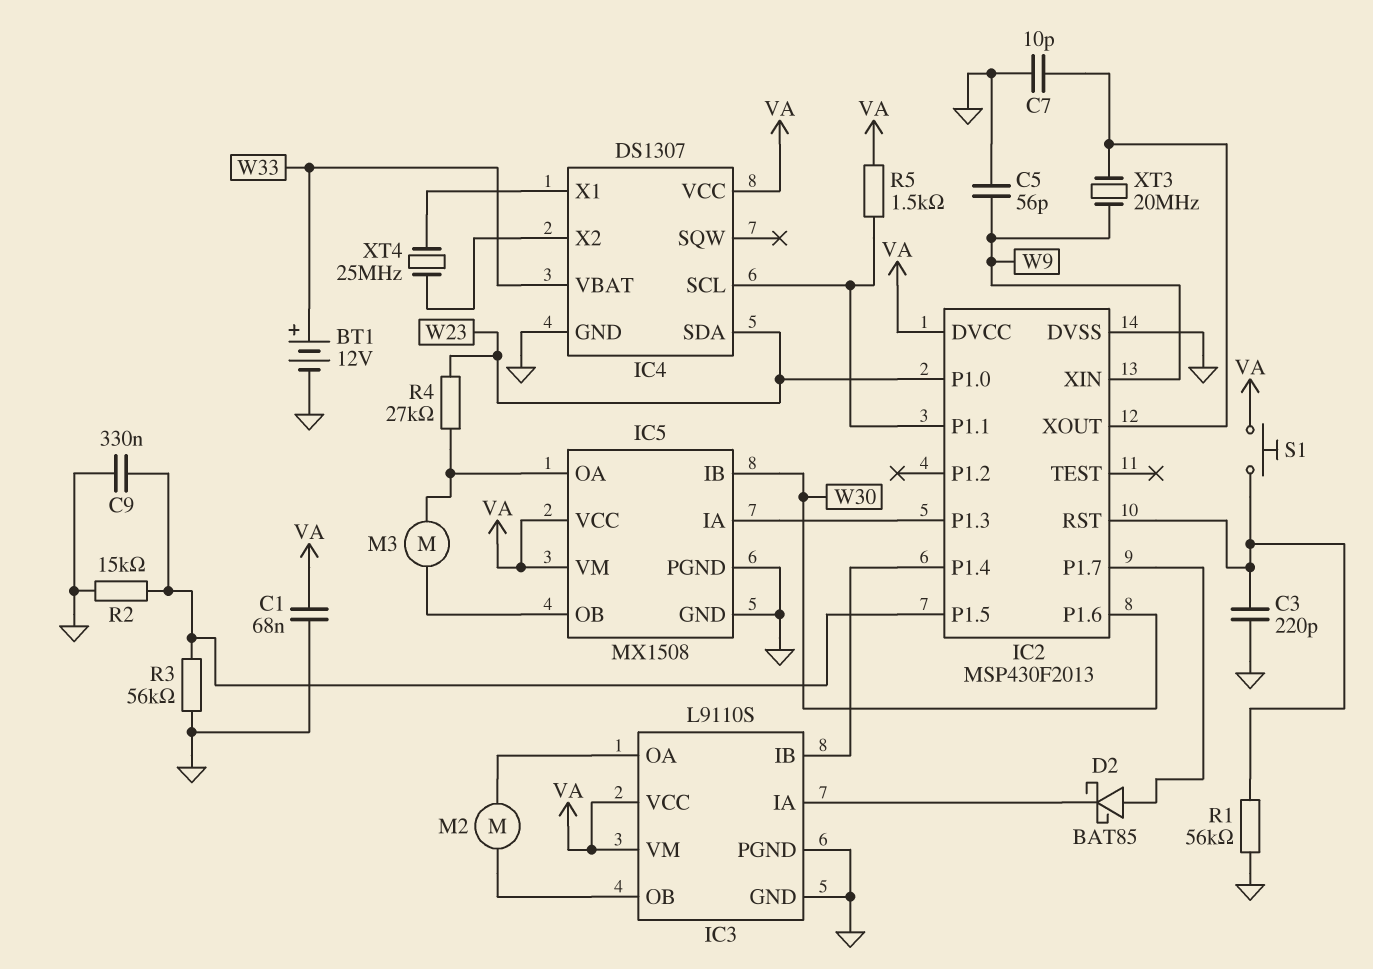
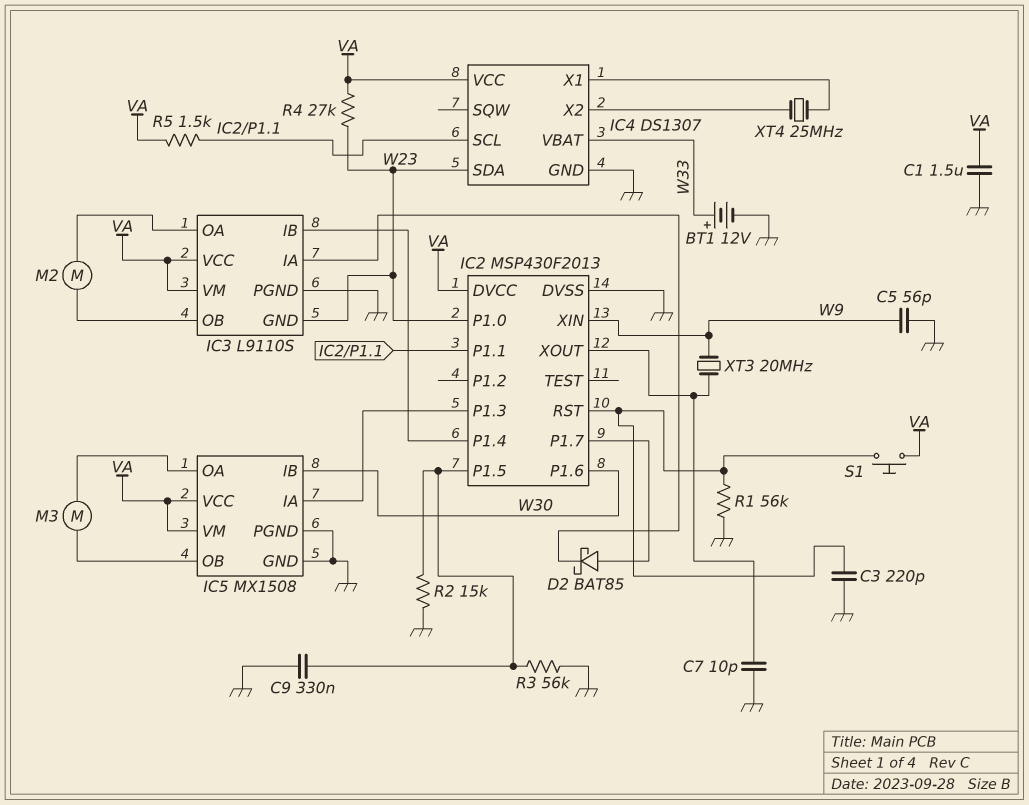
C1: 68nF (GND, VA) -> 1.5uF (GND, VA)
IC3 pin GND: GND -> W23
R4: 27k (IC5/OA, W23) -> 27k (VA, W23)

